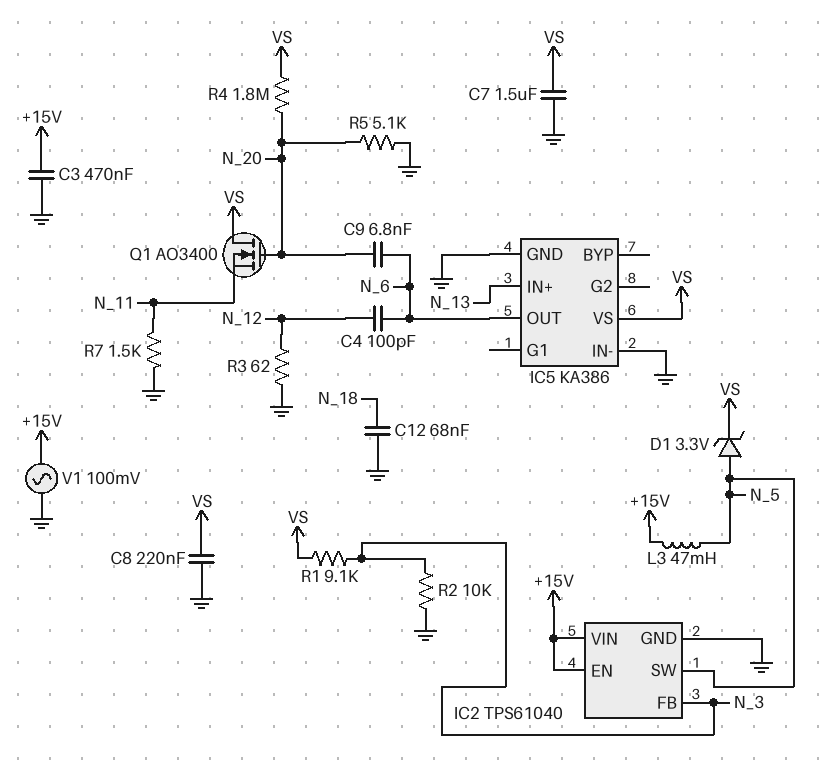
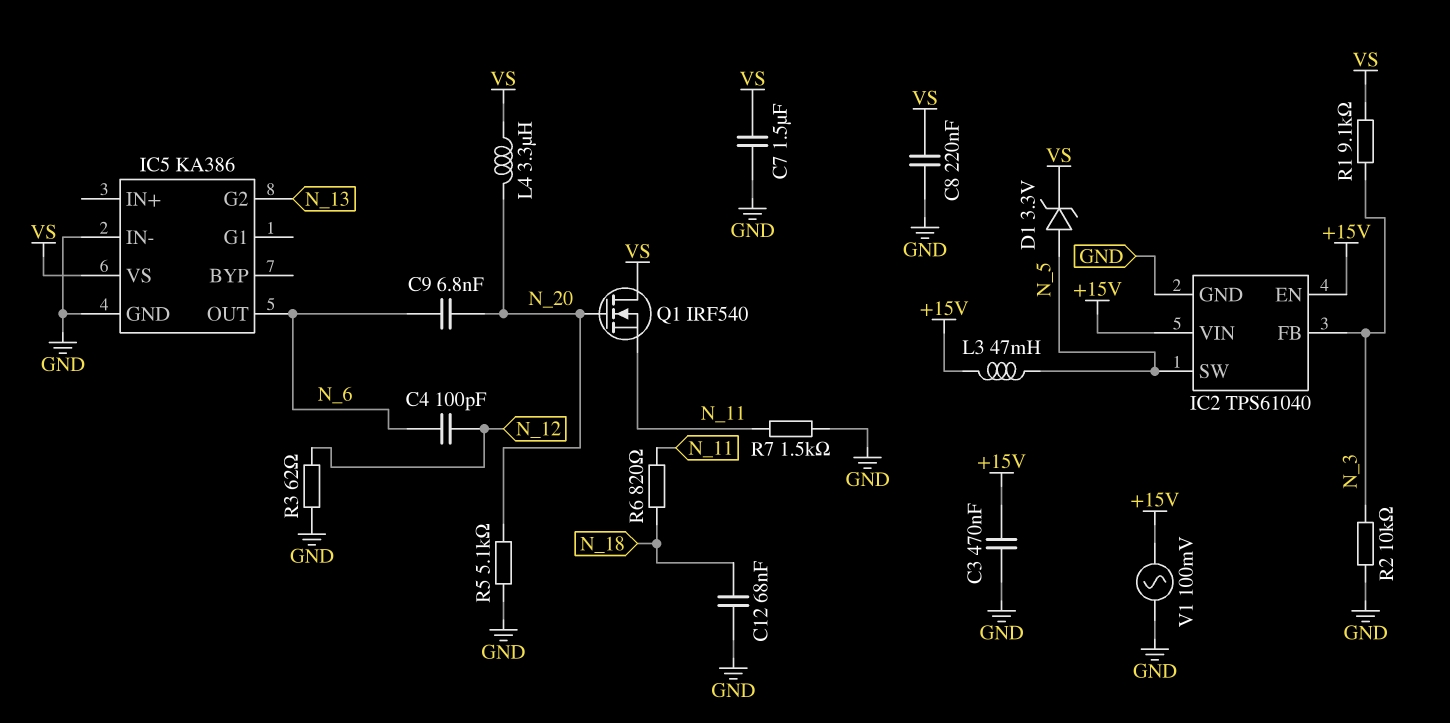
IC5 pin G2: none -> N_13
IC5 pin IN+: N_13 -> none
L4: none -> 3.3uH (N_20, VS)
Q1: NMOS AO3400 (G N_20, D VS, S N_11) -> NMOS IRF540 (G N_20, D VS, S N_11)
R4: 1.8M (N_20, VS) -> none
R6: none -> 820 (N_11, N_18)

